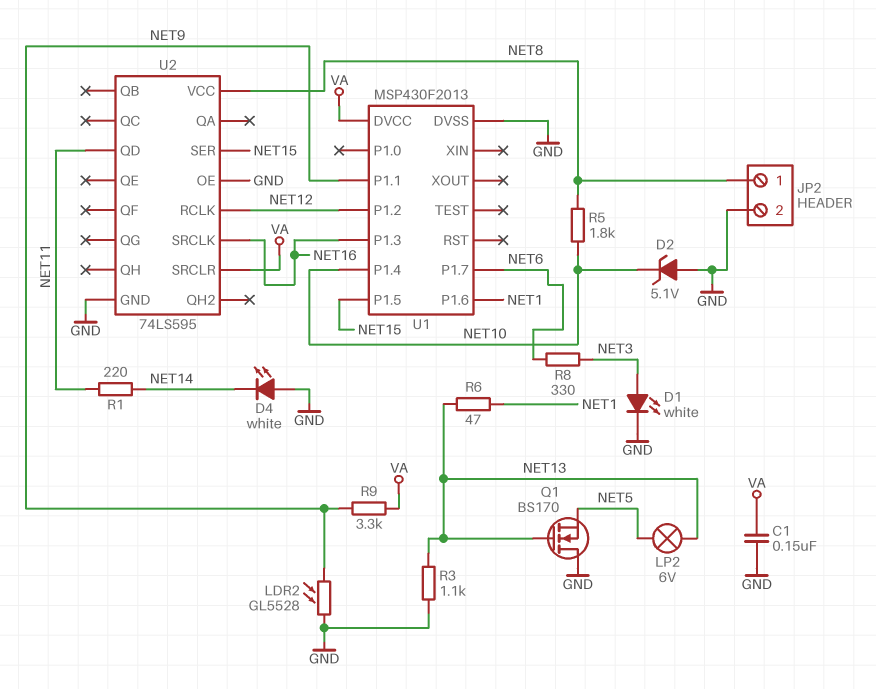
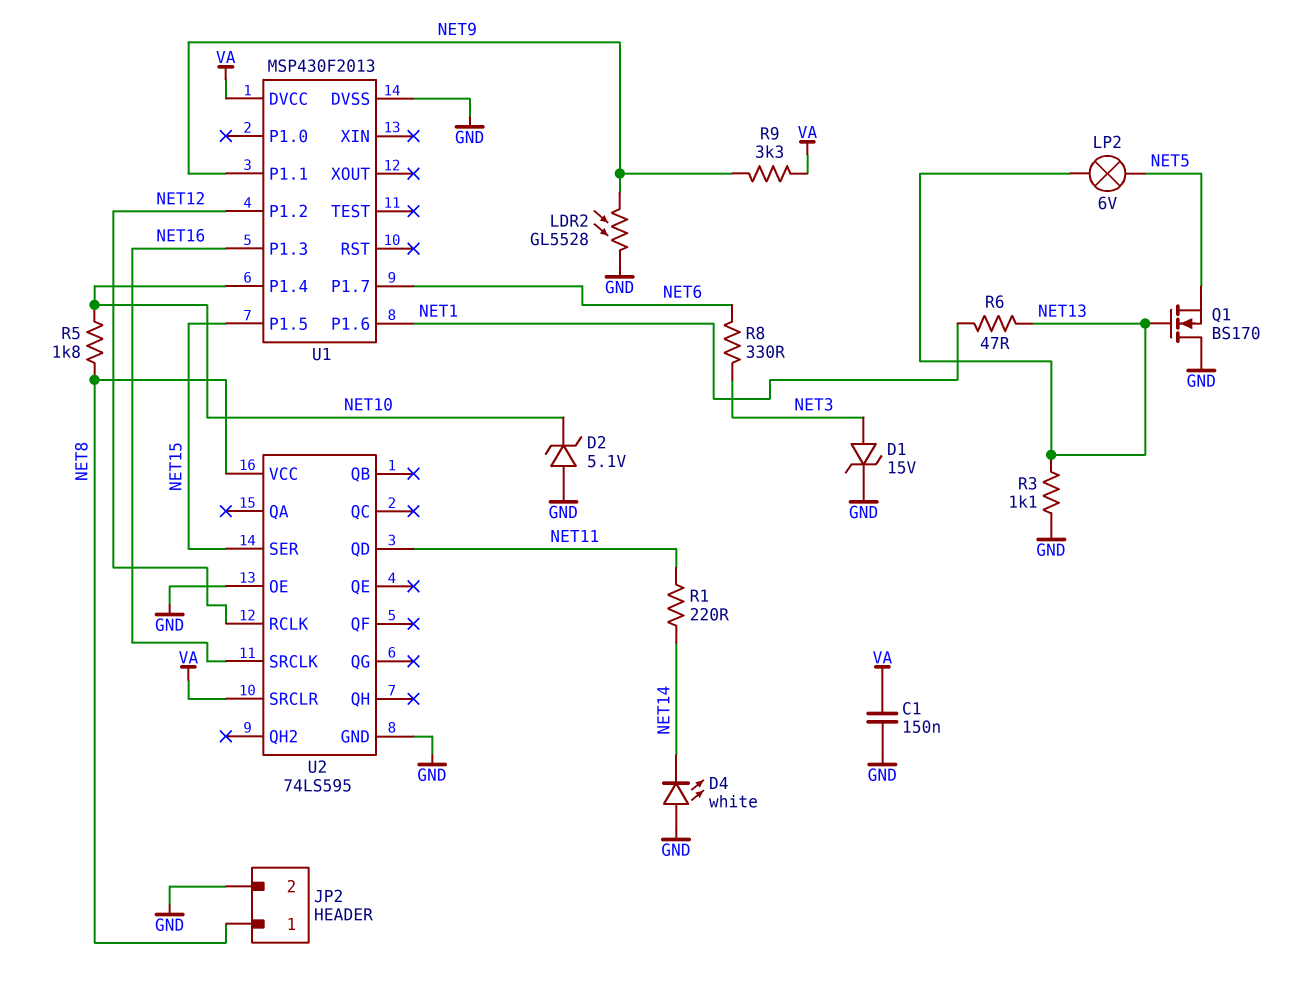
D1: LED white (A NET3, K GND) -> zener 15V (A NET3, K GND)

